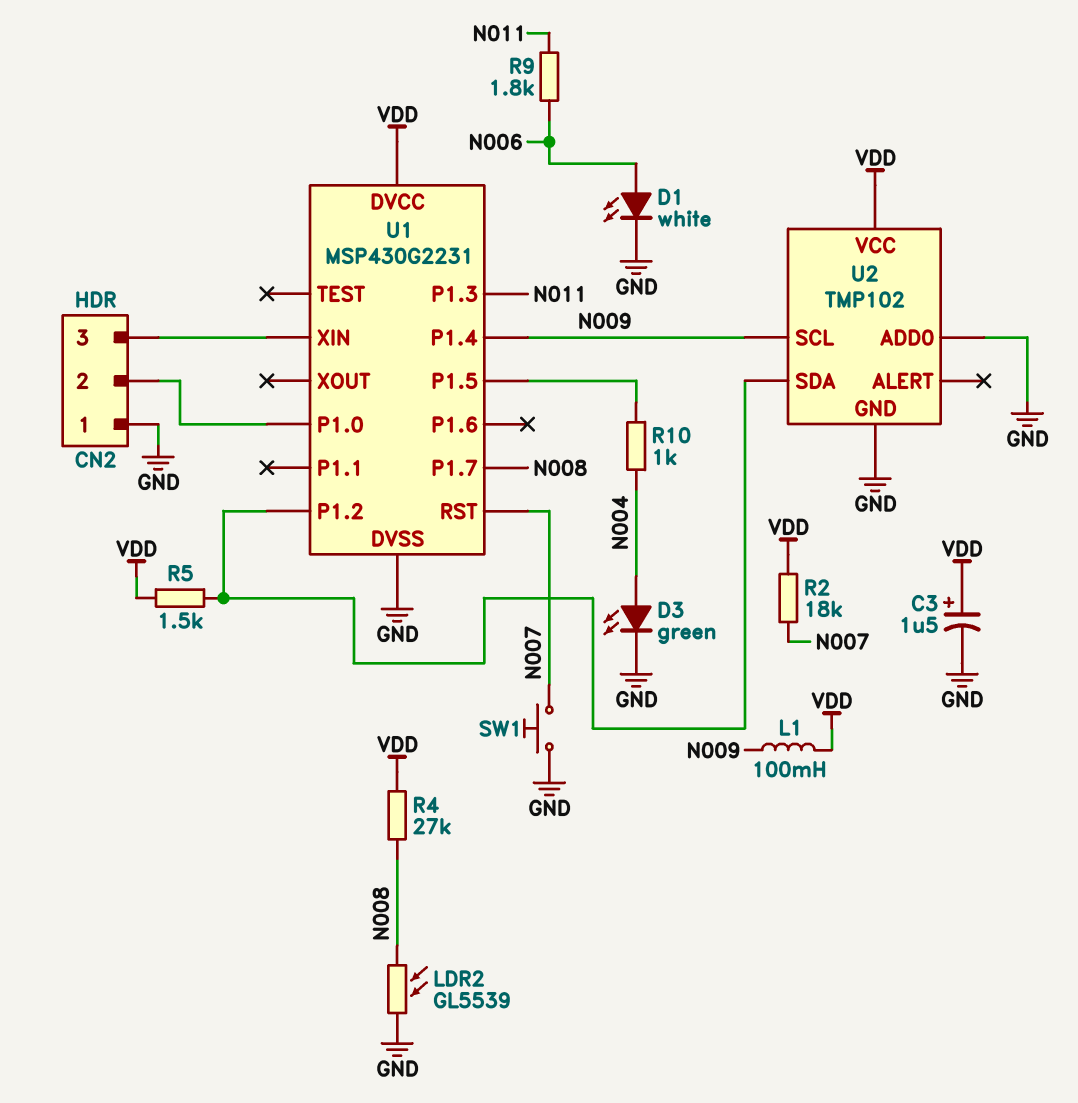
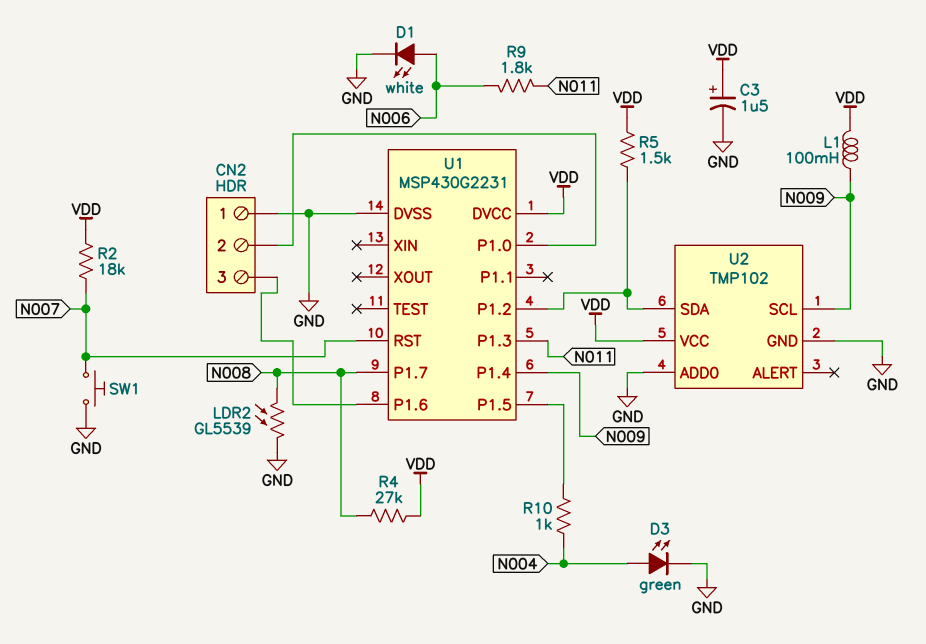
U1 pin P1.6: none -> CN2/3
U1 pin XIN: CN2/3 -> none

